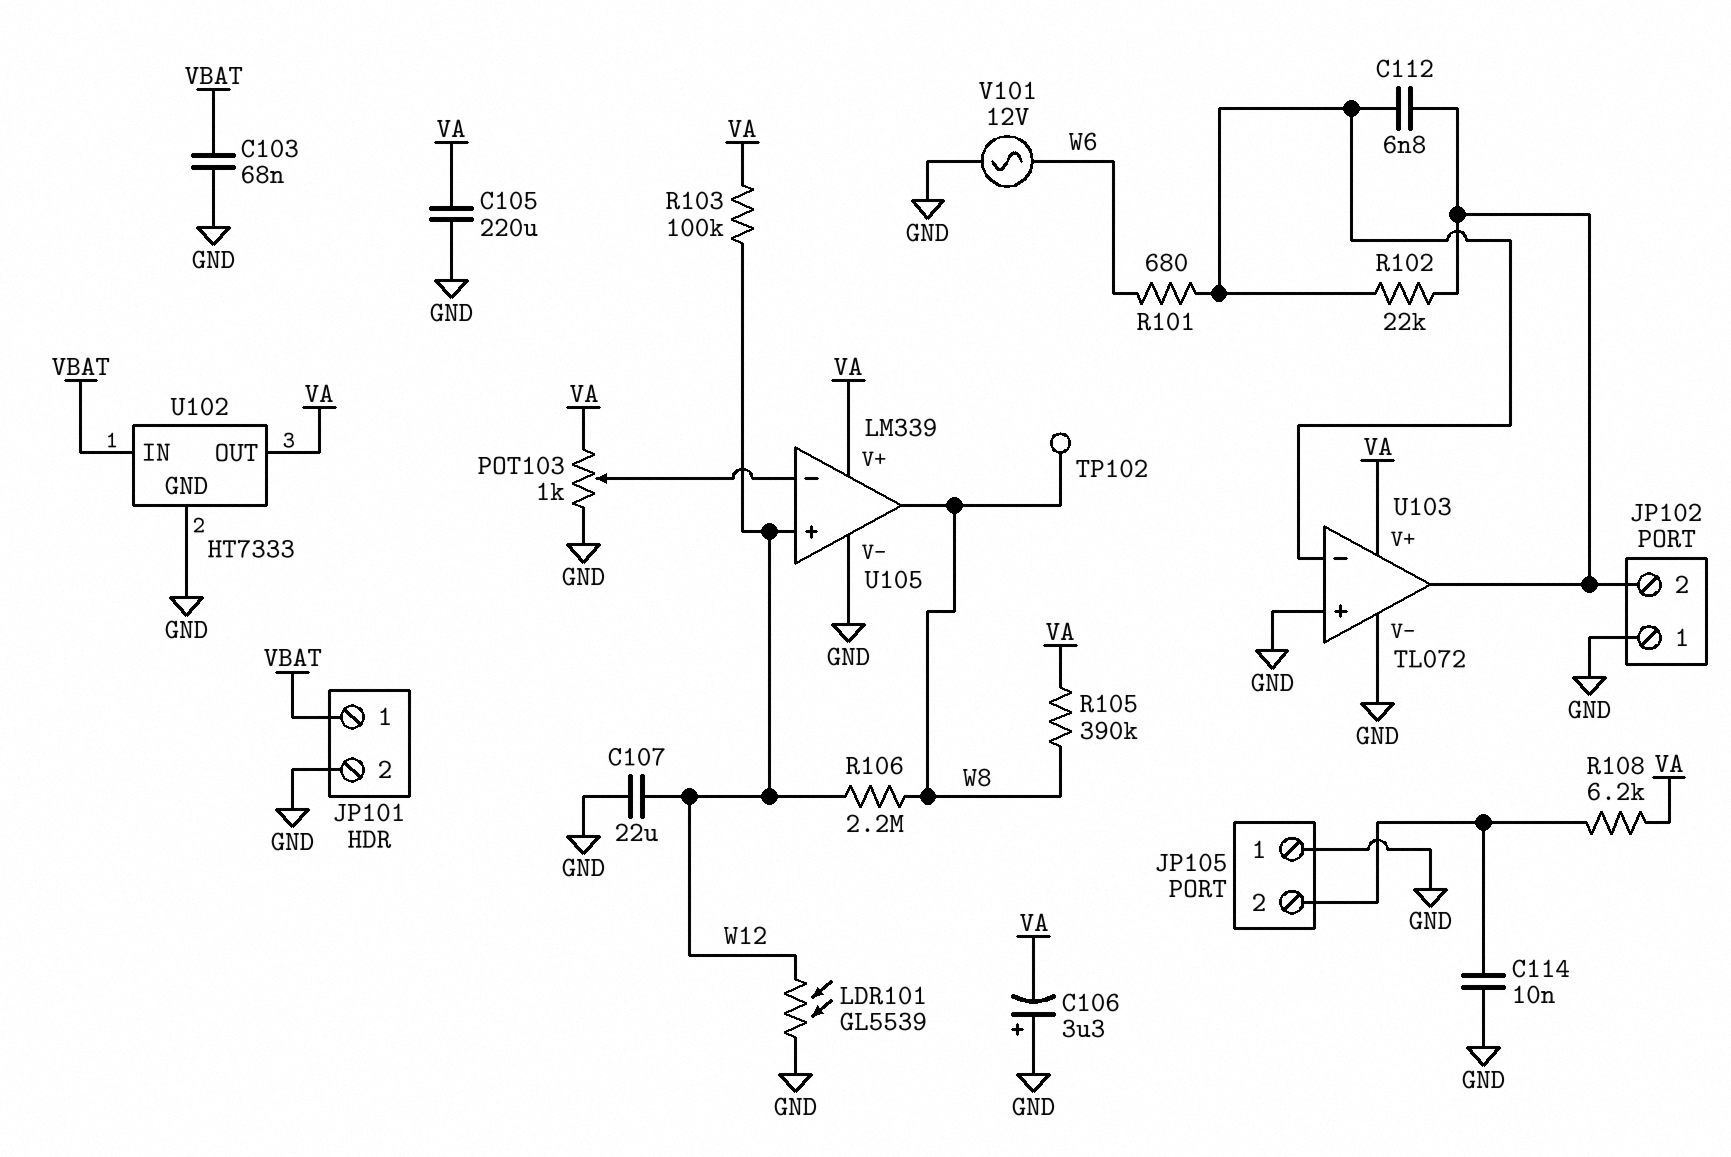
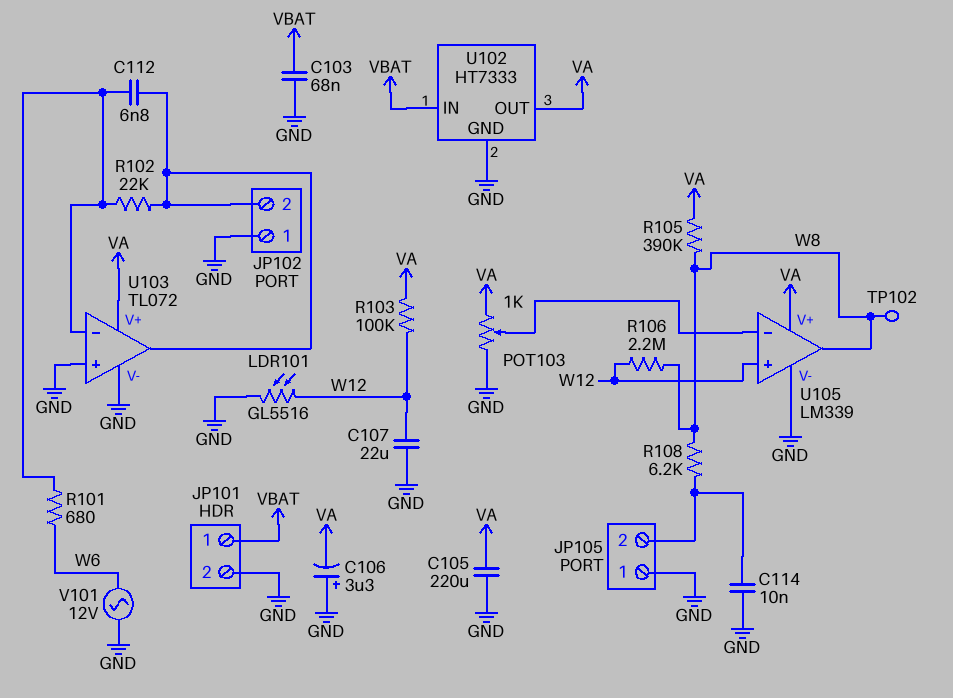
LDR101: GL5539 (GND, W12) -> GL5516 (GND, W12)
R108: 6.2k (JP105/2, VA) -> 6.2k (JP105/2, W8)

